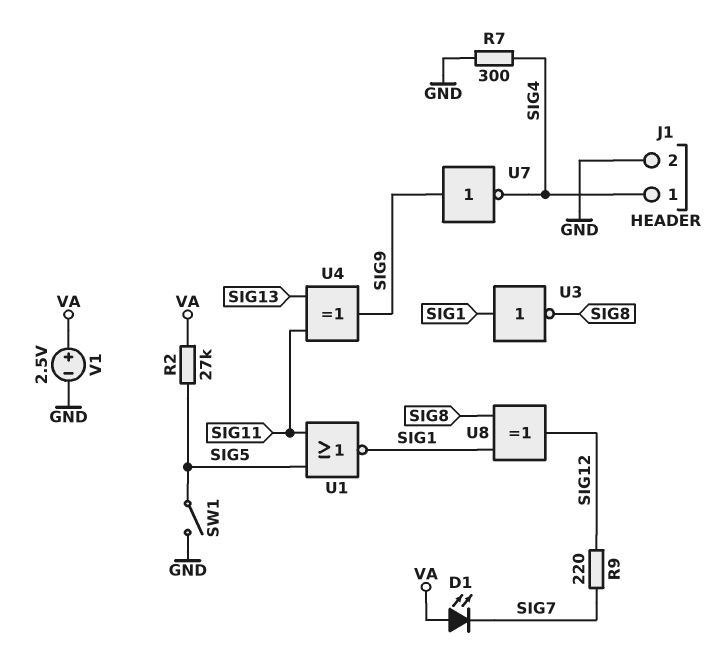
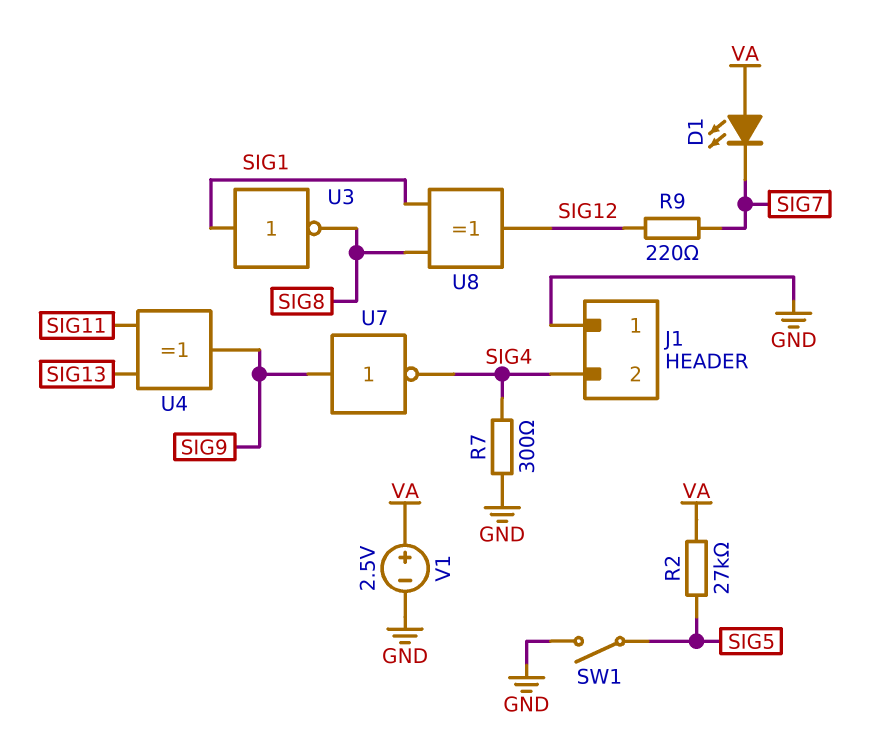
J1 pin 1: SIG4 -> GND
J1 pin 2: GND -> SIG4
U1: NOR (in SIG5, in SIG11, out SIG1) -> none

